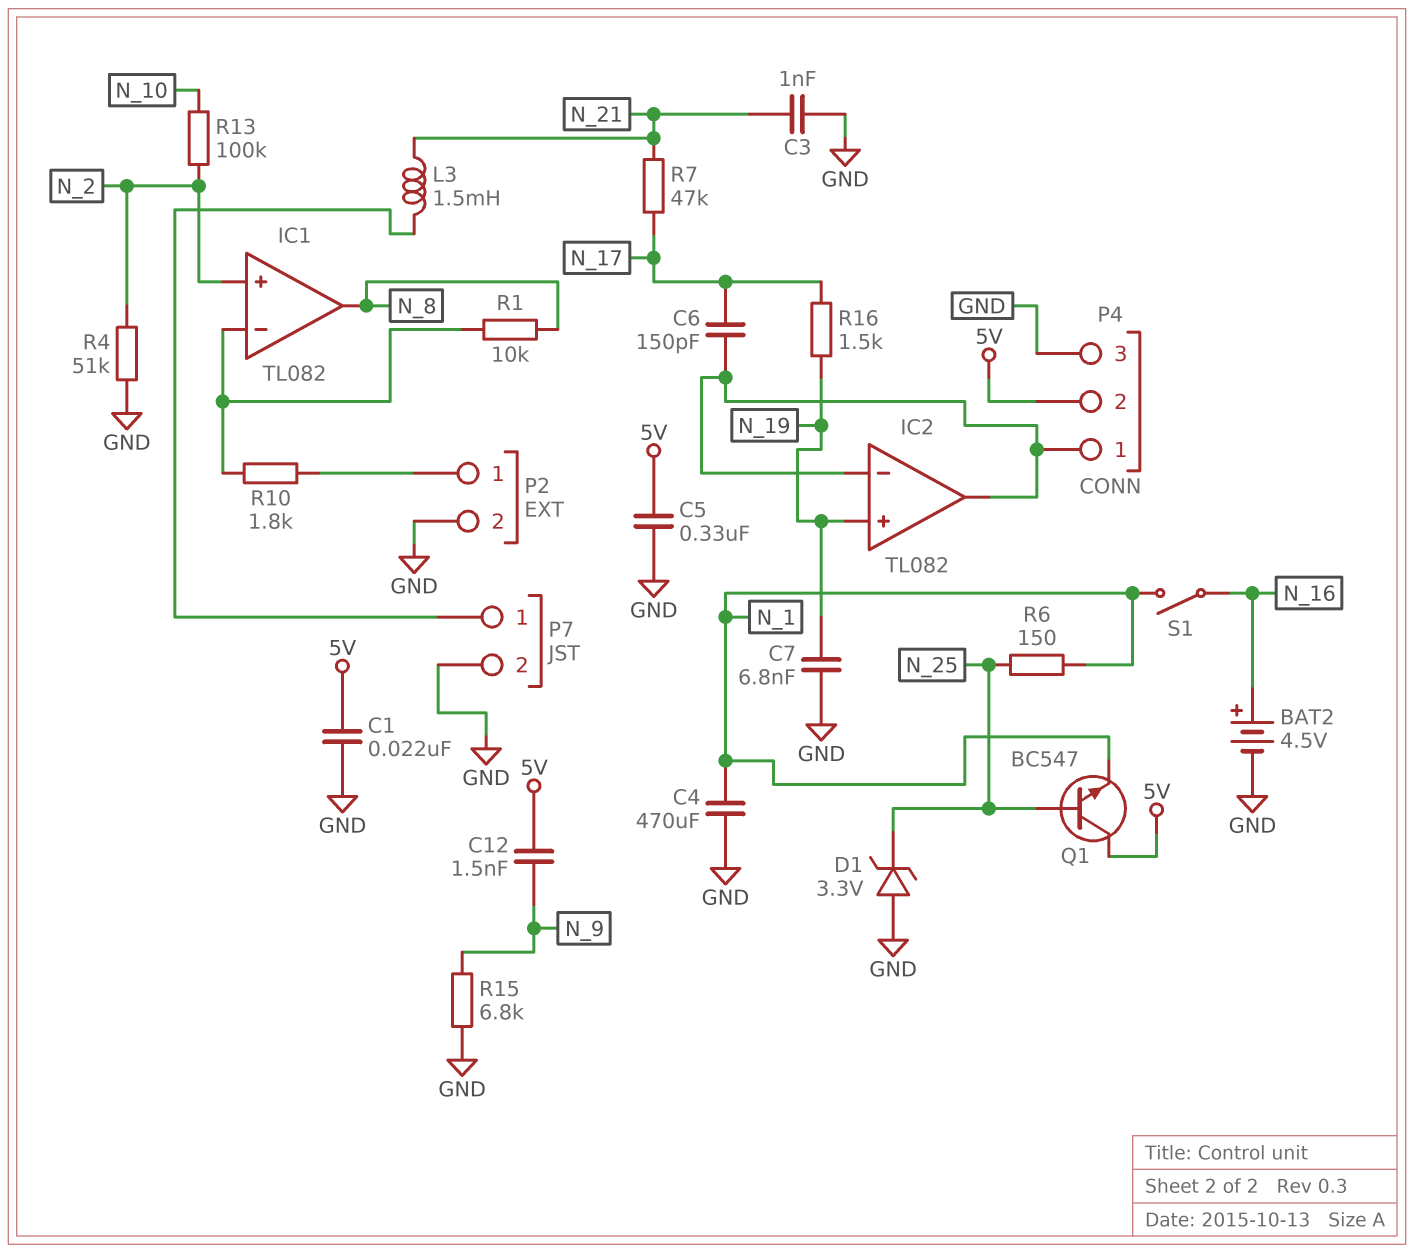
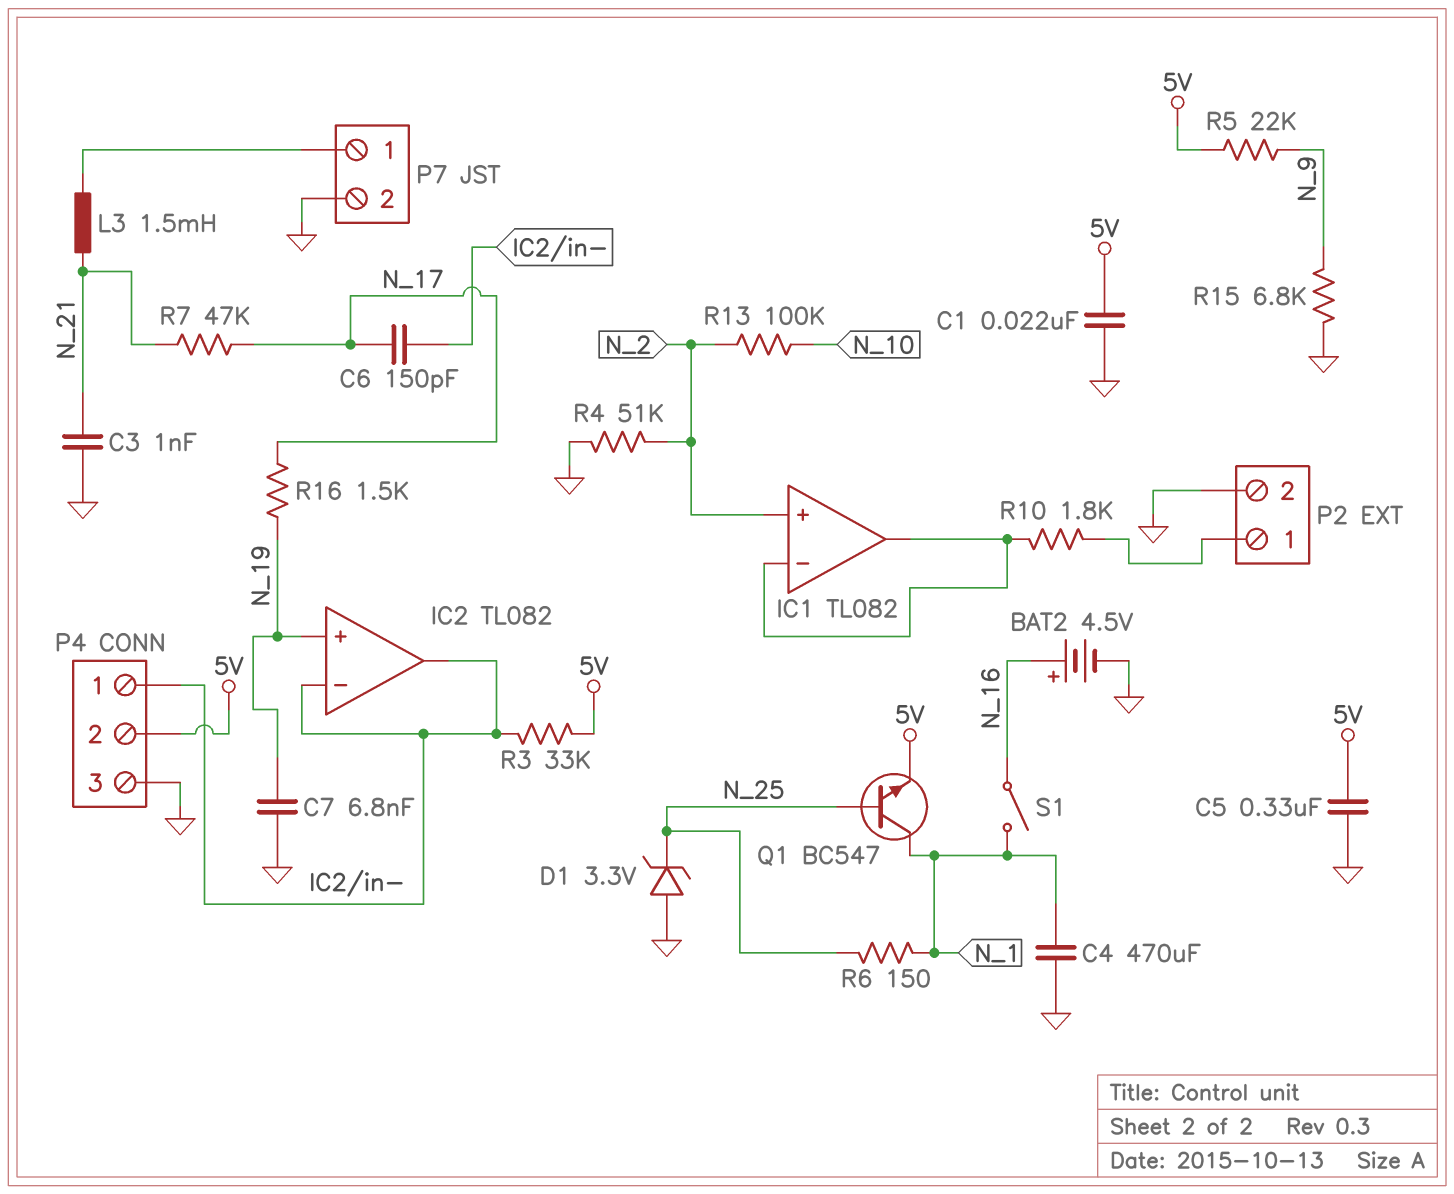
C12: 1.5nF (5V, N_9) -> none
IC1 pin out: N_8 -> IC1/in-
Q1: NPN BC547 (B N_25, C 5V, E N_1) -> NPN BC547 (B N_25, C N_1, E 5V)
R1: 10k (IC1/in-, N_8) -> none
R3: none -> 33k (5V, IC2/in-)
R5: none -> 22k (5V, N_9)

